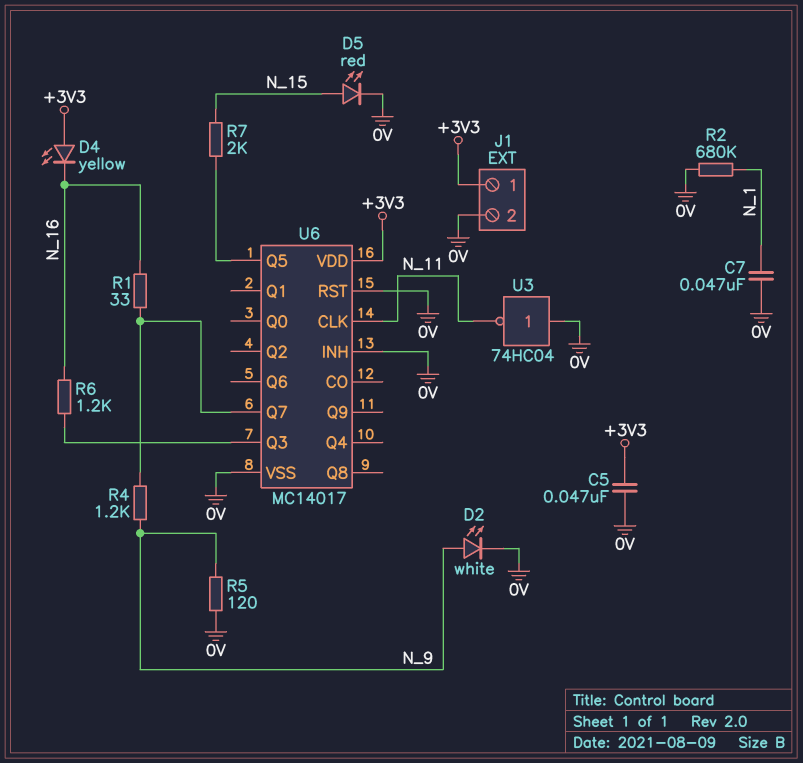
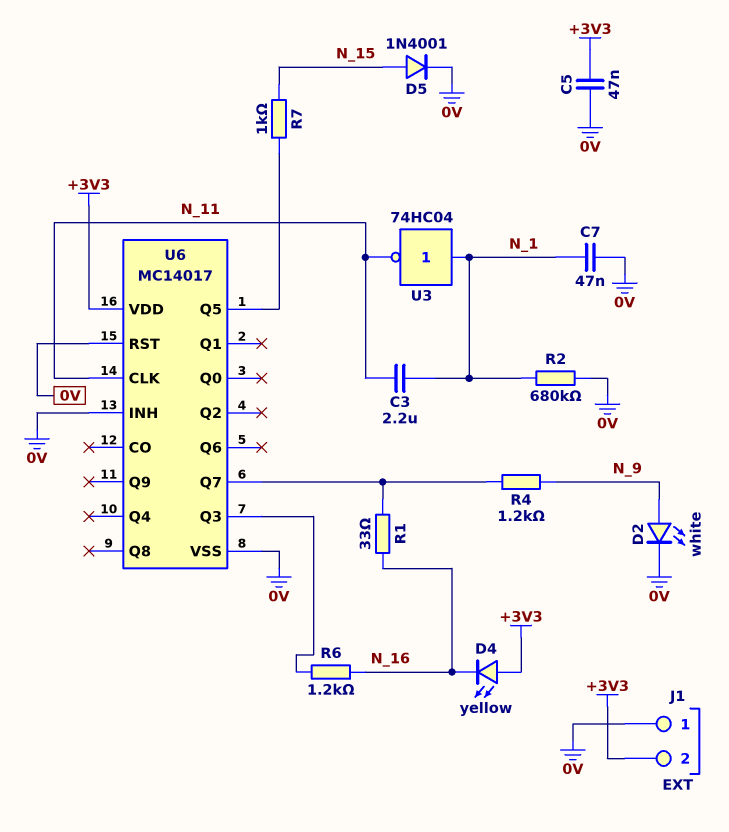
C3: none -> 2.2uF (N_1, N_11)
D5: LED red (A N_15, K 0V) -> diode 1N4001 (A N_15, K 0V)
J1 pin 1: +3V3 -> 0V
J1 pin 2: 0V -> +3V3
R5: 120 (0V, N_9) -> none
R7: 2k (N_15, U6/Q5) -> 1k (N_15, U6/Q5)
U3: NOT 74HC04 (in 0V, out N_11) -> NOT 74HC04 (in N_1, out N_11)

